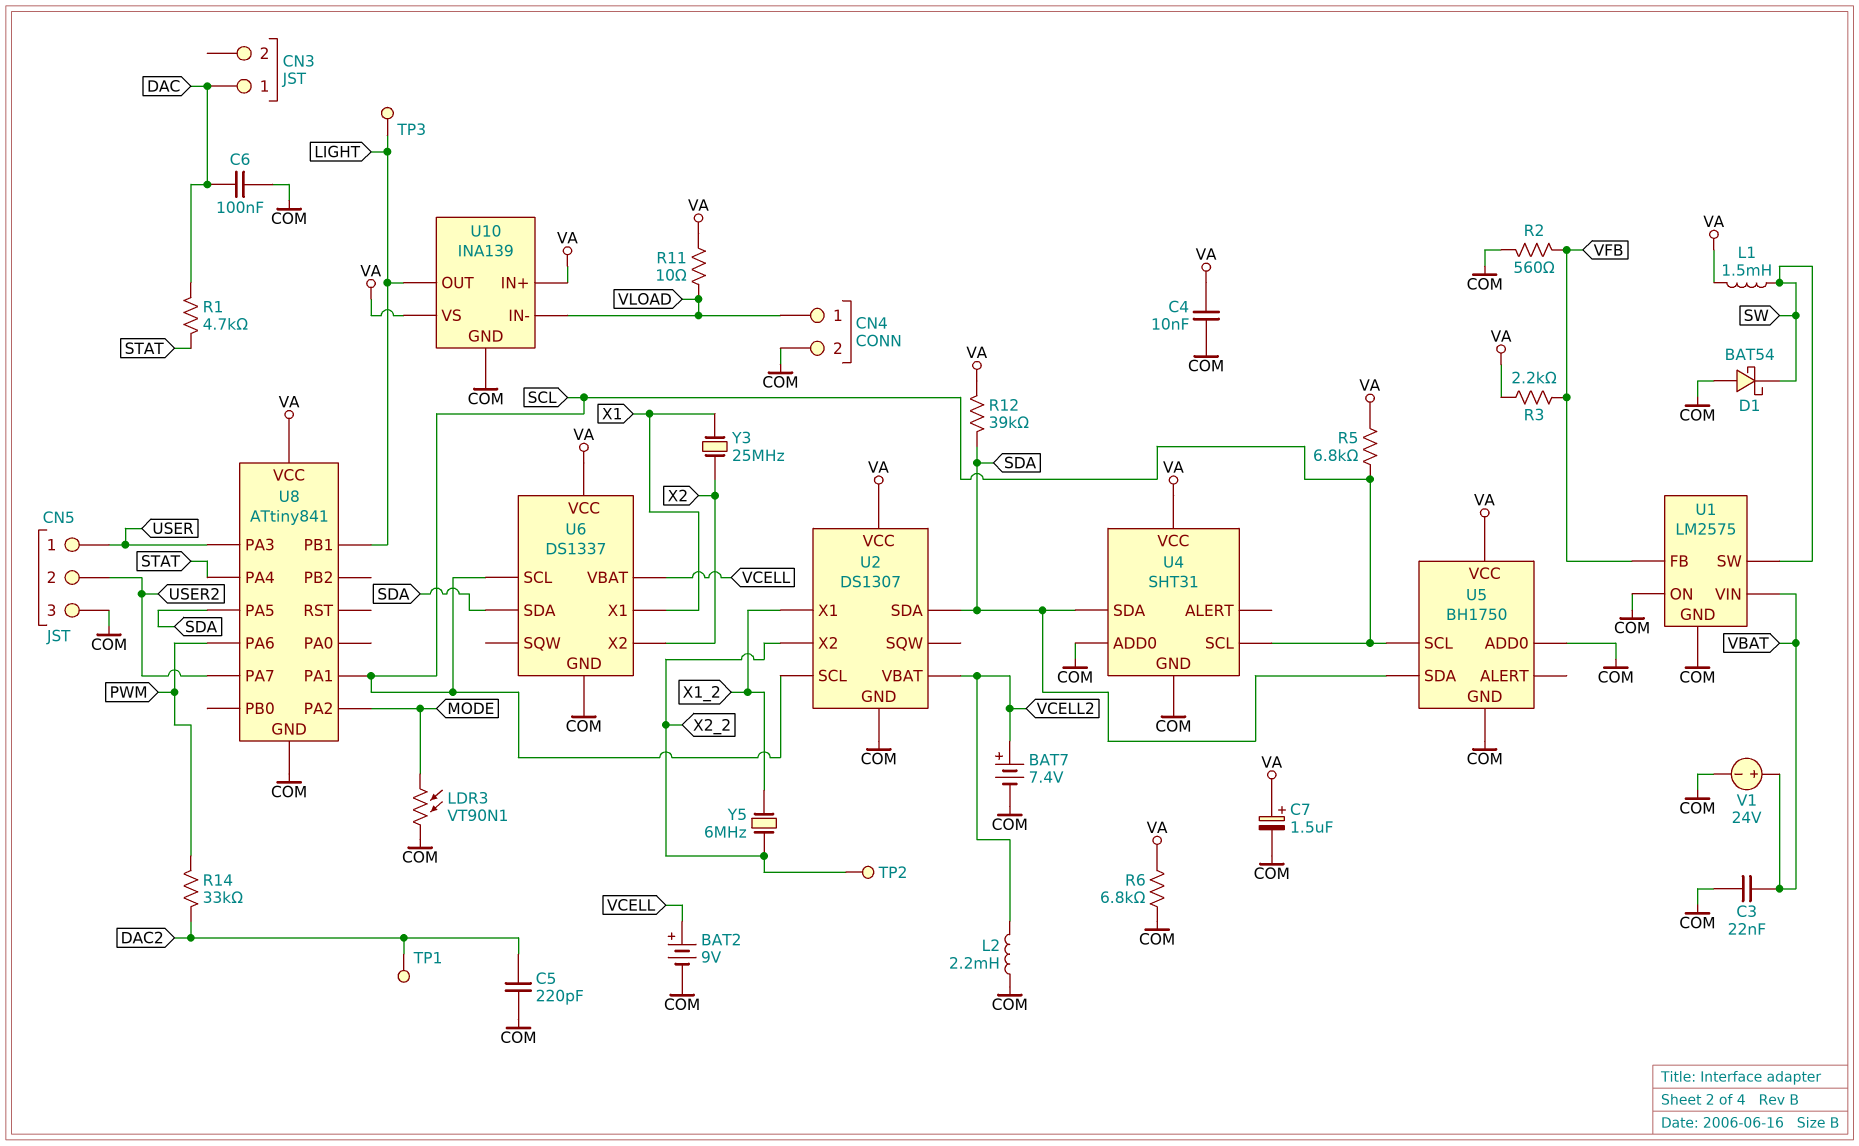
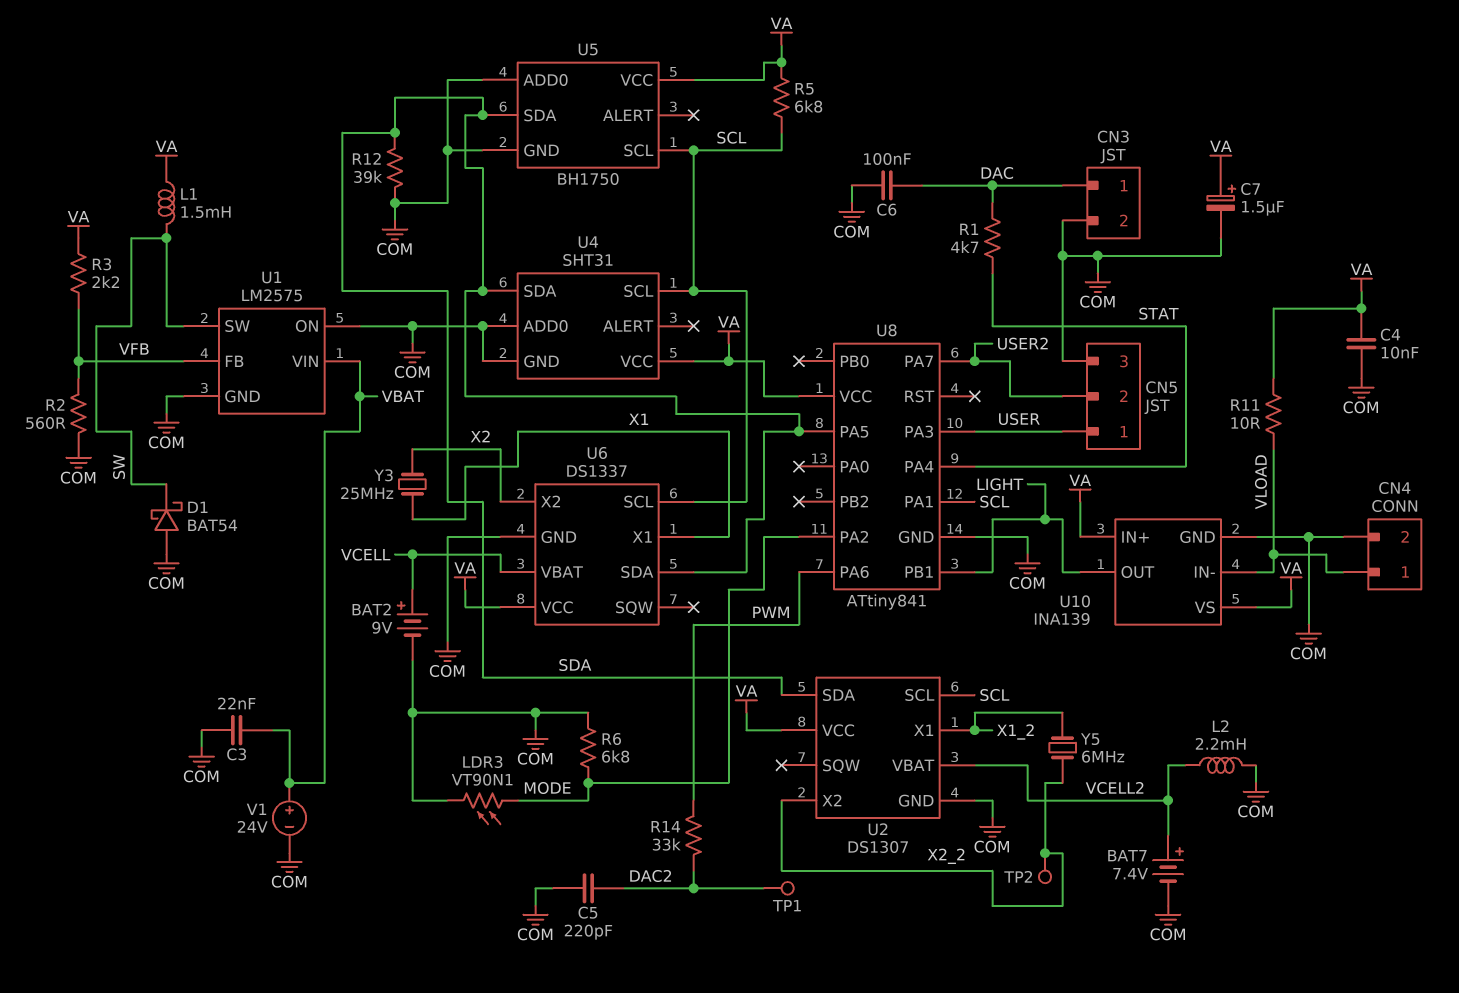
CN3 pin 2: none -> COM
R6: 6.8k (COM, VA) -> 6.8k (COM, MODE)
R12: 39k (SDA, VA) -> 39k (COM, SDA)
TP3: test point (LIGHT) -> none

